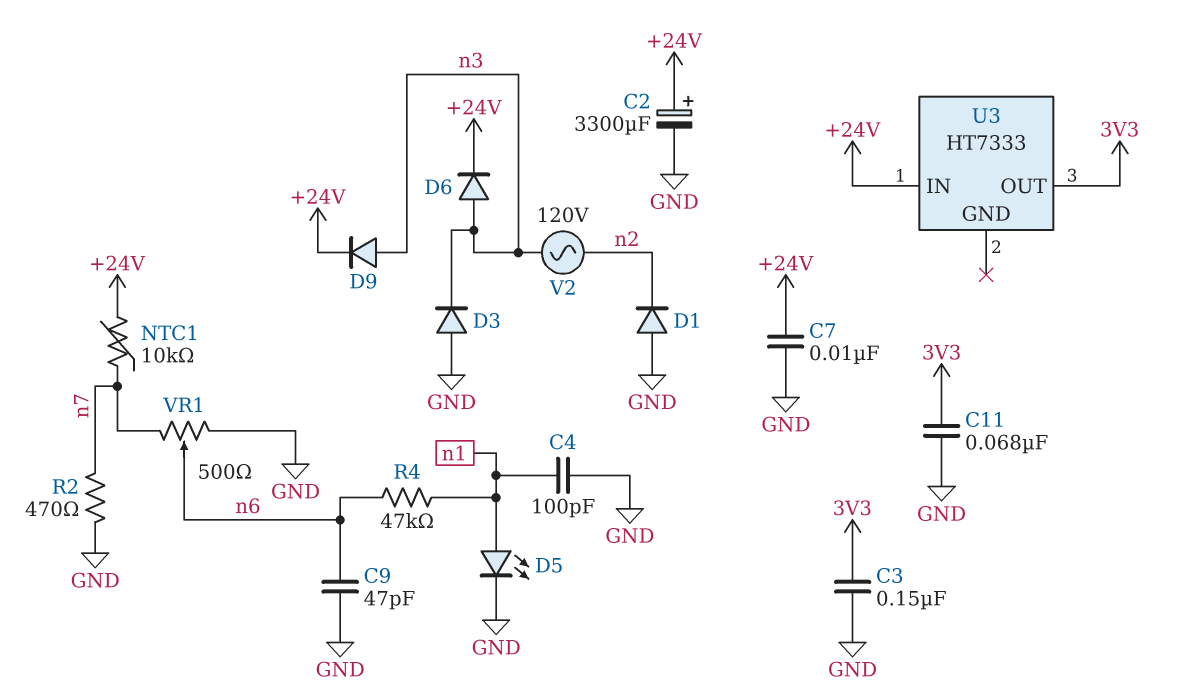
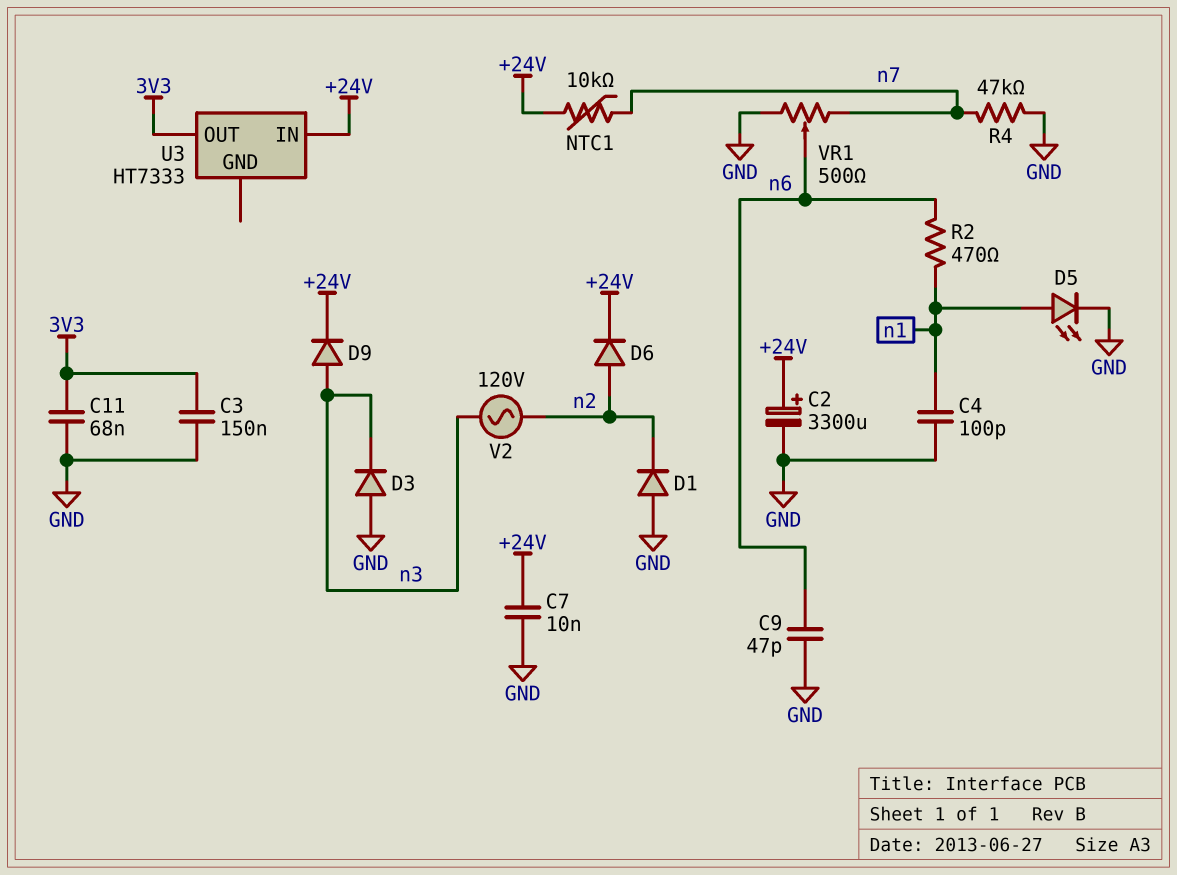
D6: diode (A n3, K +24V) -> diode (A n2, K +24V)
R2: 470 (GND, n7) -> 470 (n1, n6)
R4: 47k (n1, n6) -> 47k (GND, n7)

